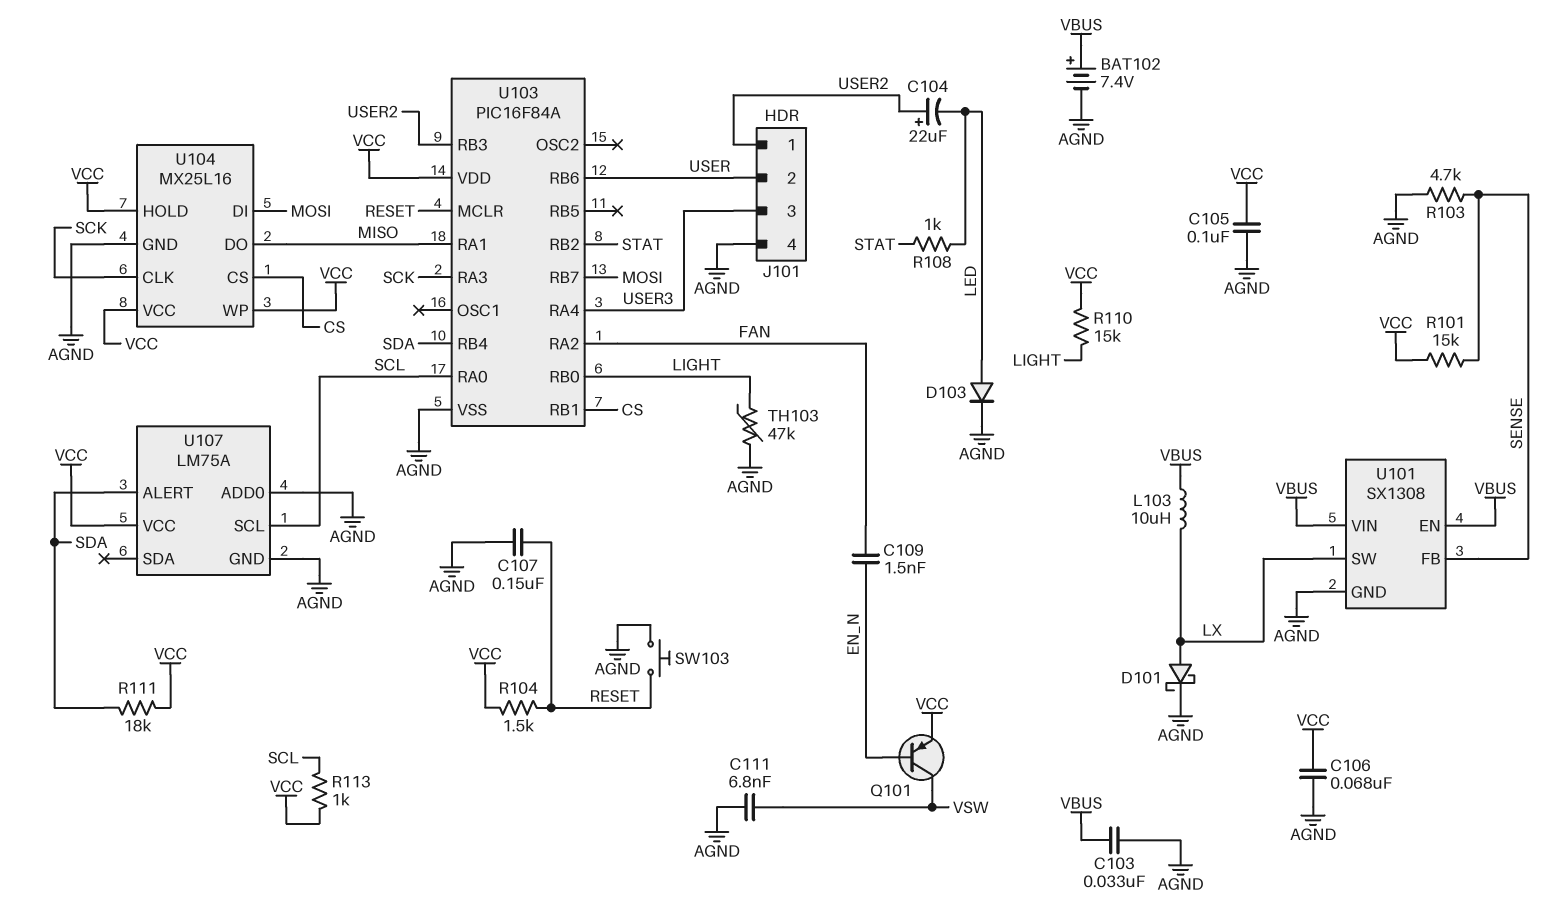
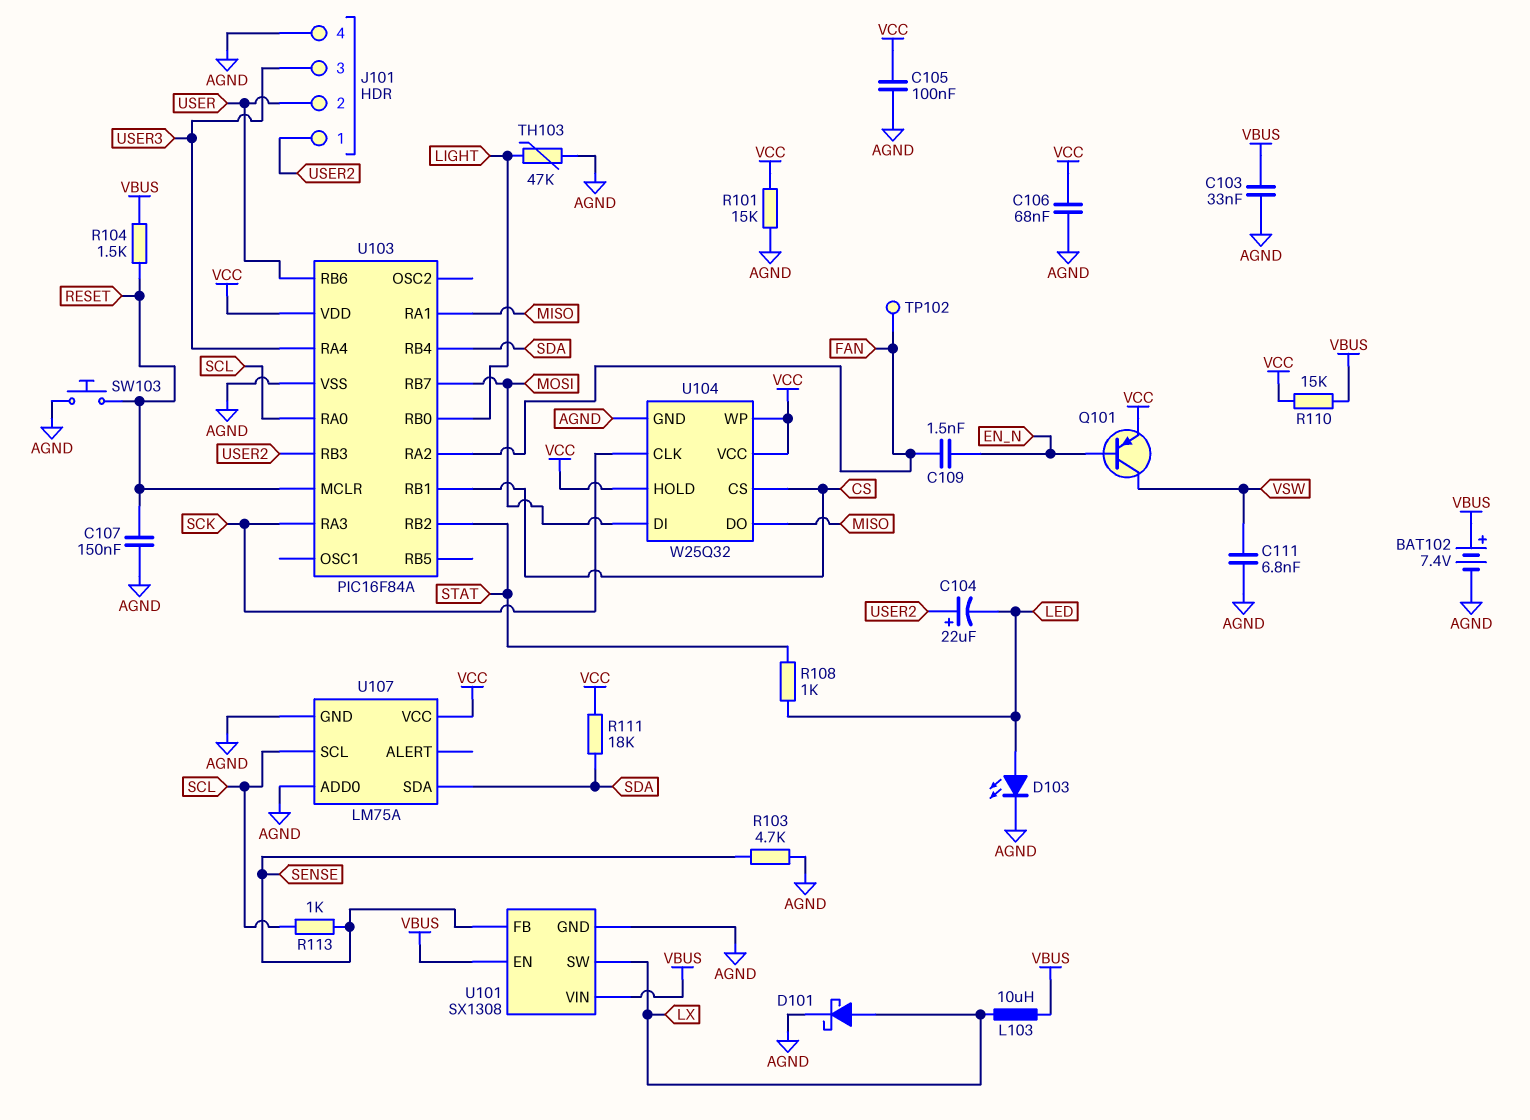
D103: diode (A LED, K AGND) -> LED (A LED, K AGND)
R101: 15k (SENSE, VCC) -> 15k (AGND, VCC)
R104: 1.5k (RESET, VCC) -> 1.5k (RESET, VBUS)
R110: 15k (LIGHT, VCC) -> 15k (VBUS, VCC)
R113: 1k (SCL, VCC) -> 1k (SCL, SENSE)
TP102: none -> test point (FAN)
U104: MX25L16 -> W25Q32
U107 pin ALERT: SDA -> none
U107 pin SDA: none -> SDA

